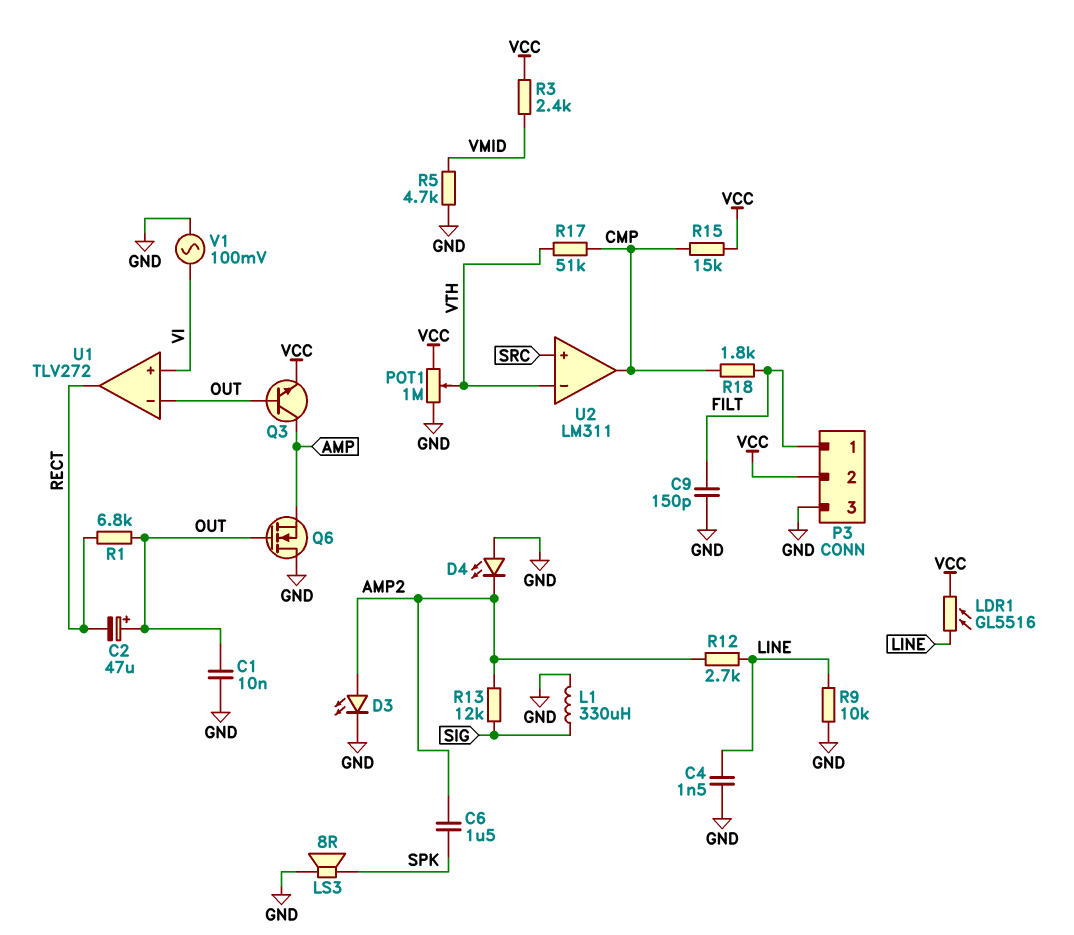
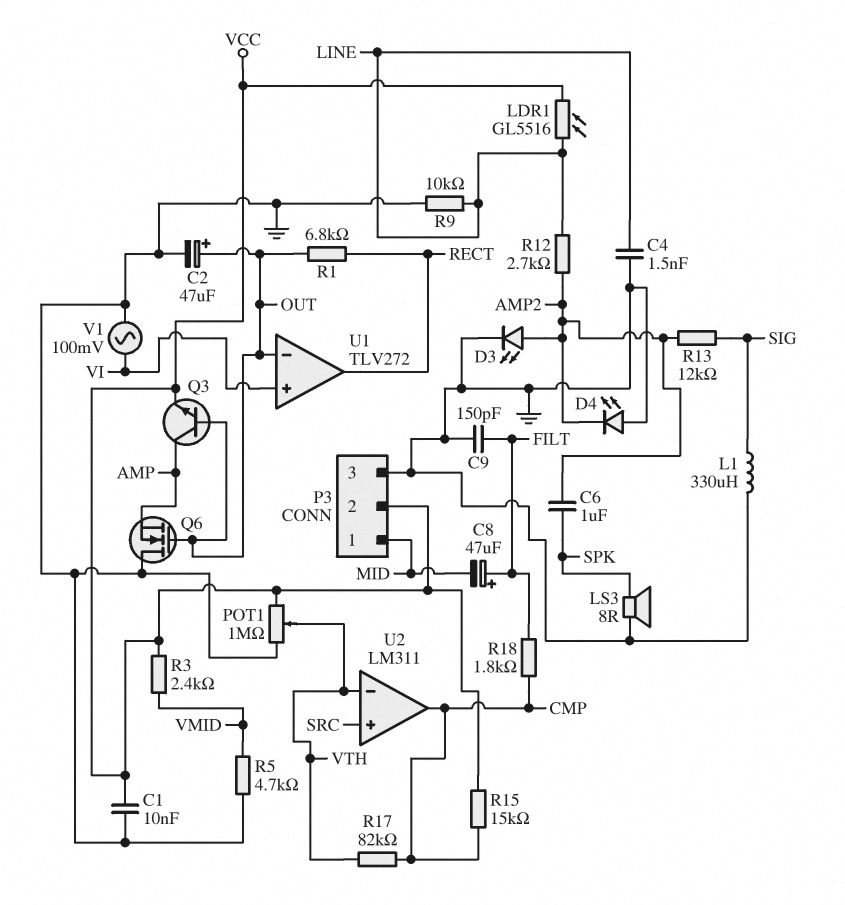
C1: 10nF (GND, OUT) -> 10nF (GND, VCC)
C2: 47uF (plus OUT, minus RECT) -> 47uF (plus OUT, minus GND)
C6: 1.5uF (AMP2, SPK) -> 1uF (AMP2, SPK)
C8: none -> 47uF (plus FILT, minus MID)
P3 pin 1: FILT -> MID
R17: 51k (CMP, VTH) -> 82k (CMP, VTH)

